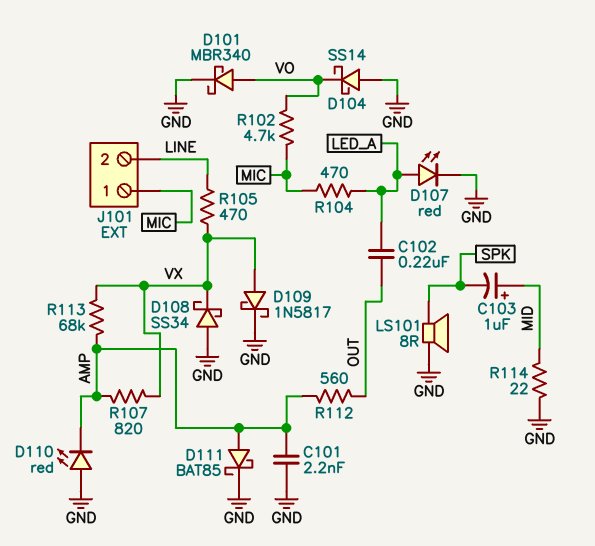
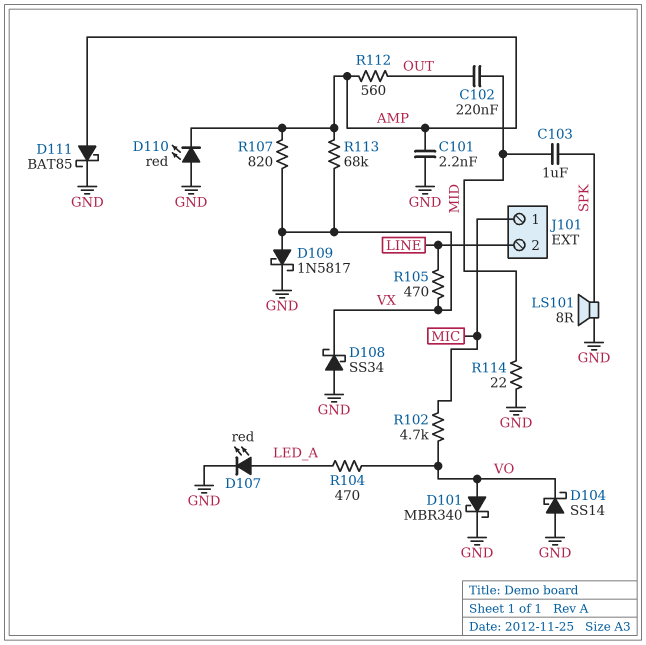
C102: 220nF (LED_A, OUT) -> 220nF (MID, OUT)
C103: 1uF (plus MID, minus SPK) -> 1uF (MID, SPK)
R104: 470 (LED_A, MIC) -> 470 (LED_A, VO)

